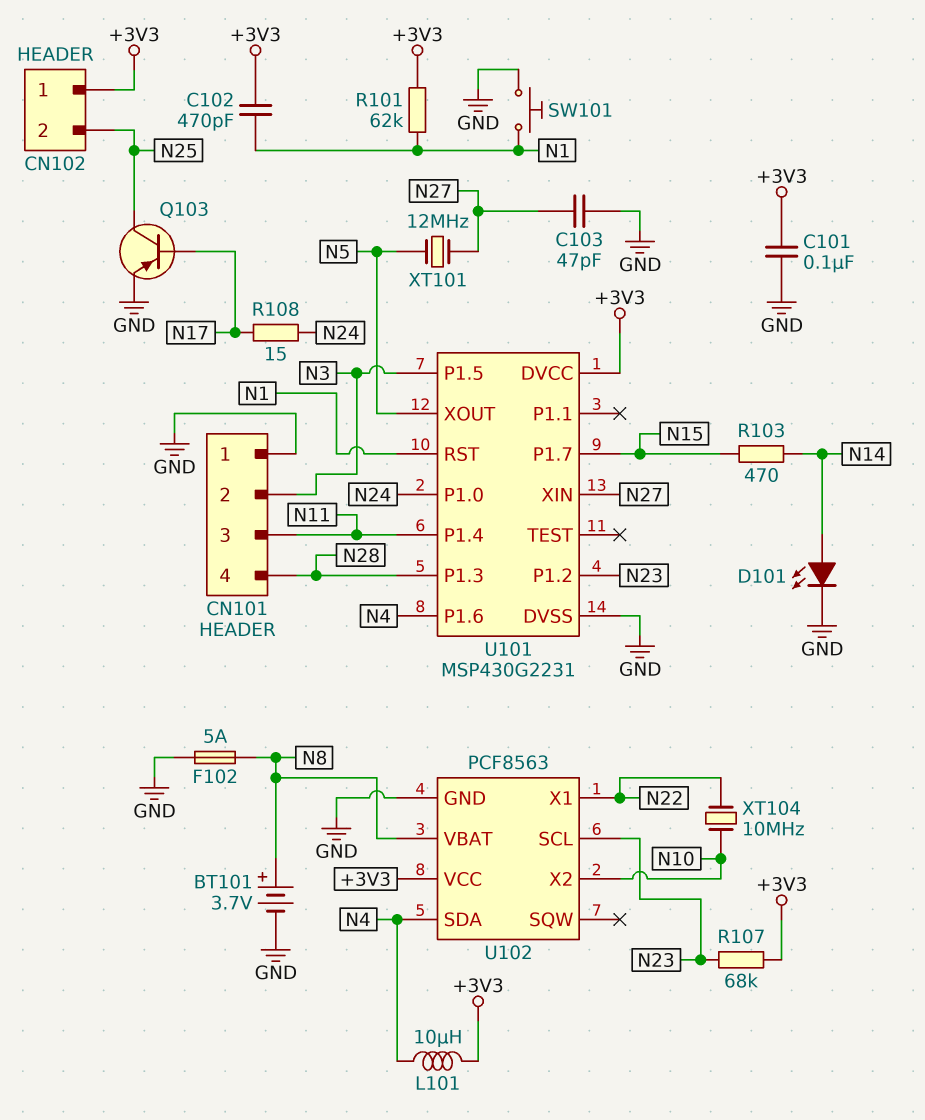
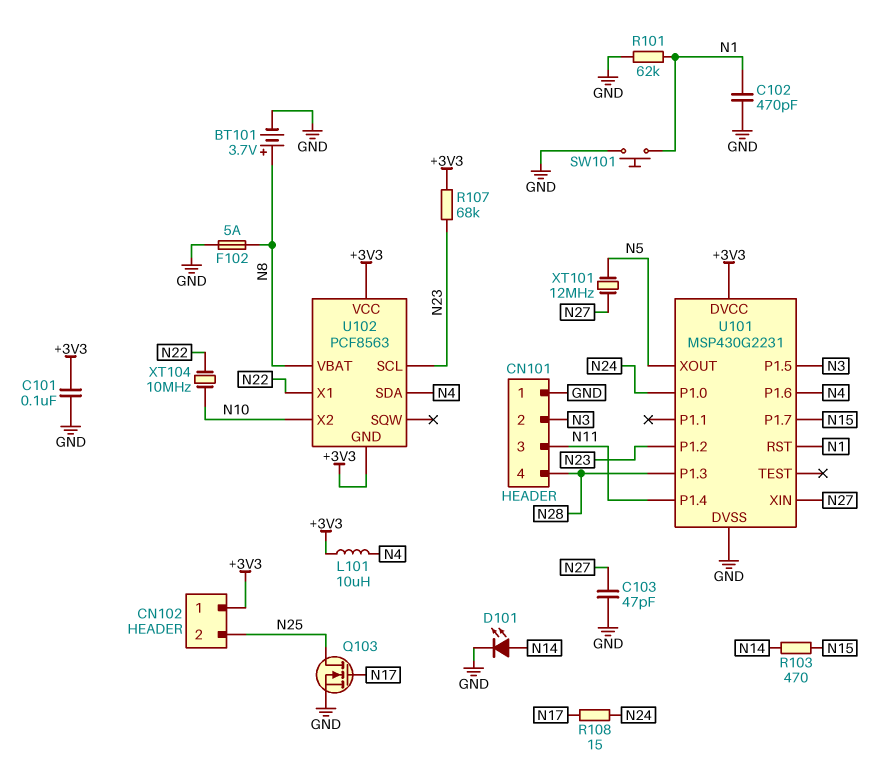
C102: 470pF (+3V3, N1) -> 470pF (GND, N1)
Q103: PNP (B N17, C N25, E GND) -> NMOS (G N17, D N25, S GND)
R101: 62k (+3V3, N1) -> 62k (GND, N1)
U102 pin GND: GND -> +3V3

